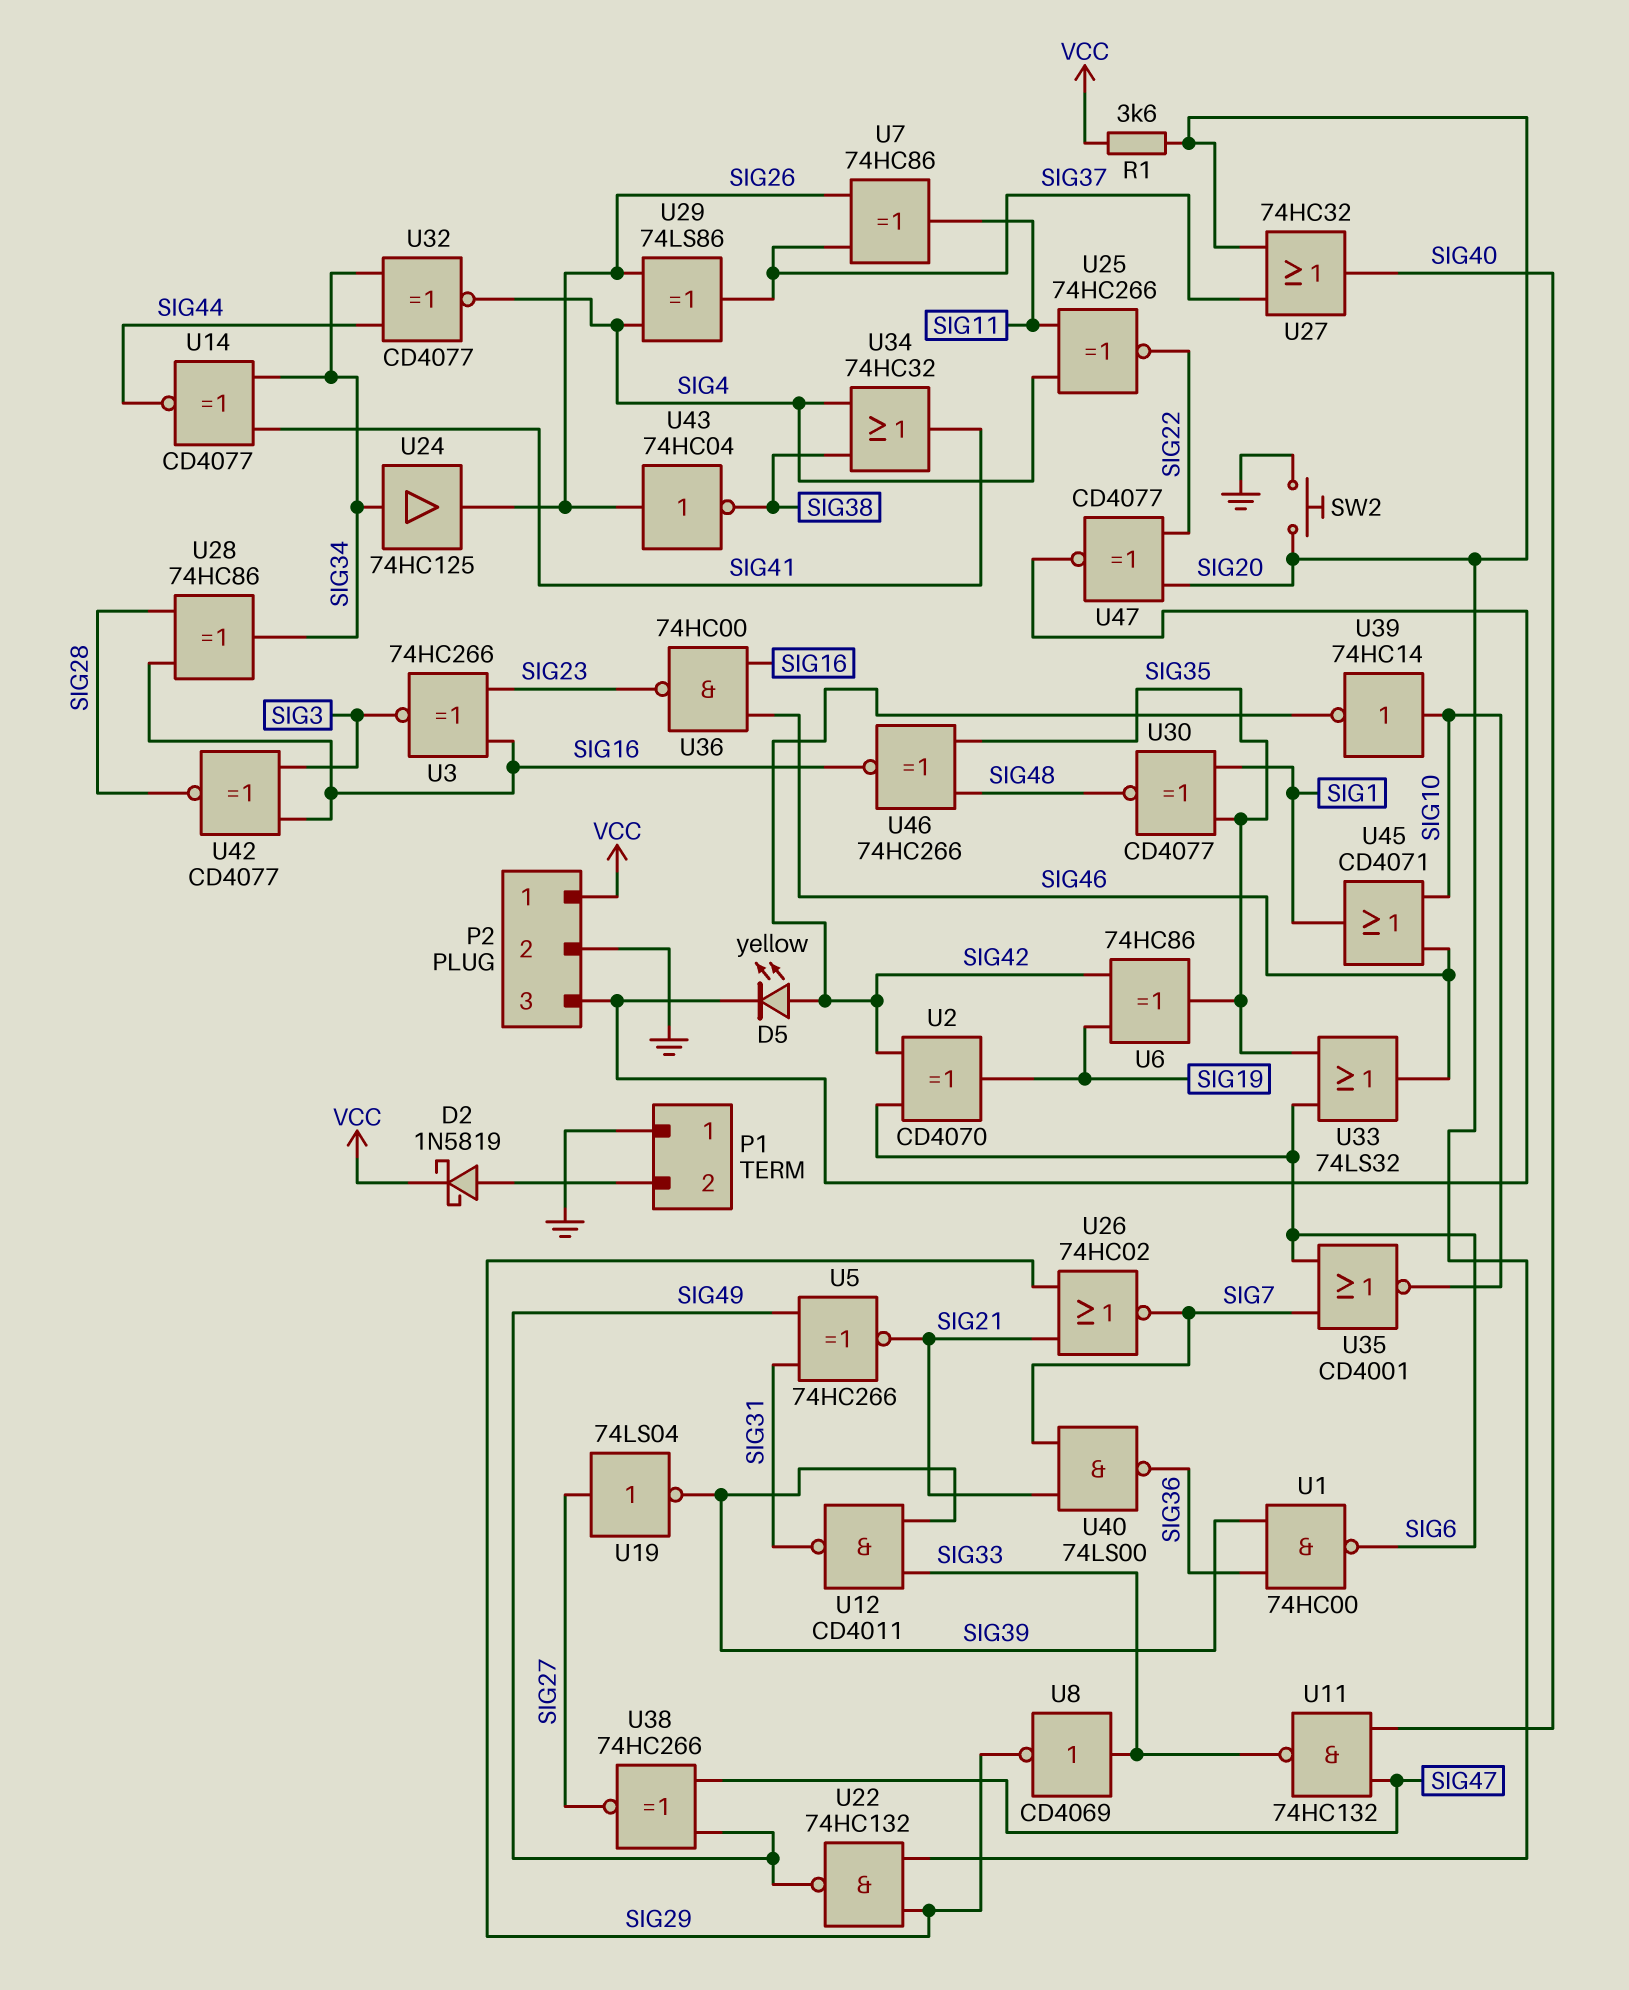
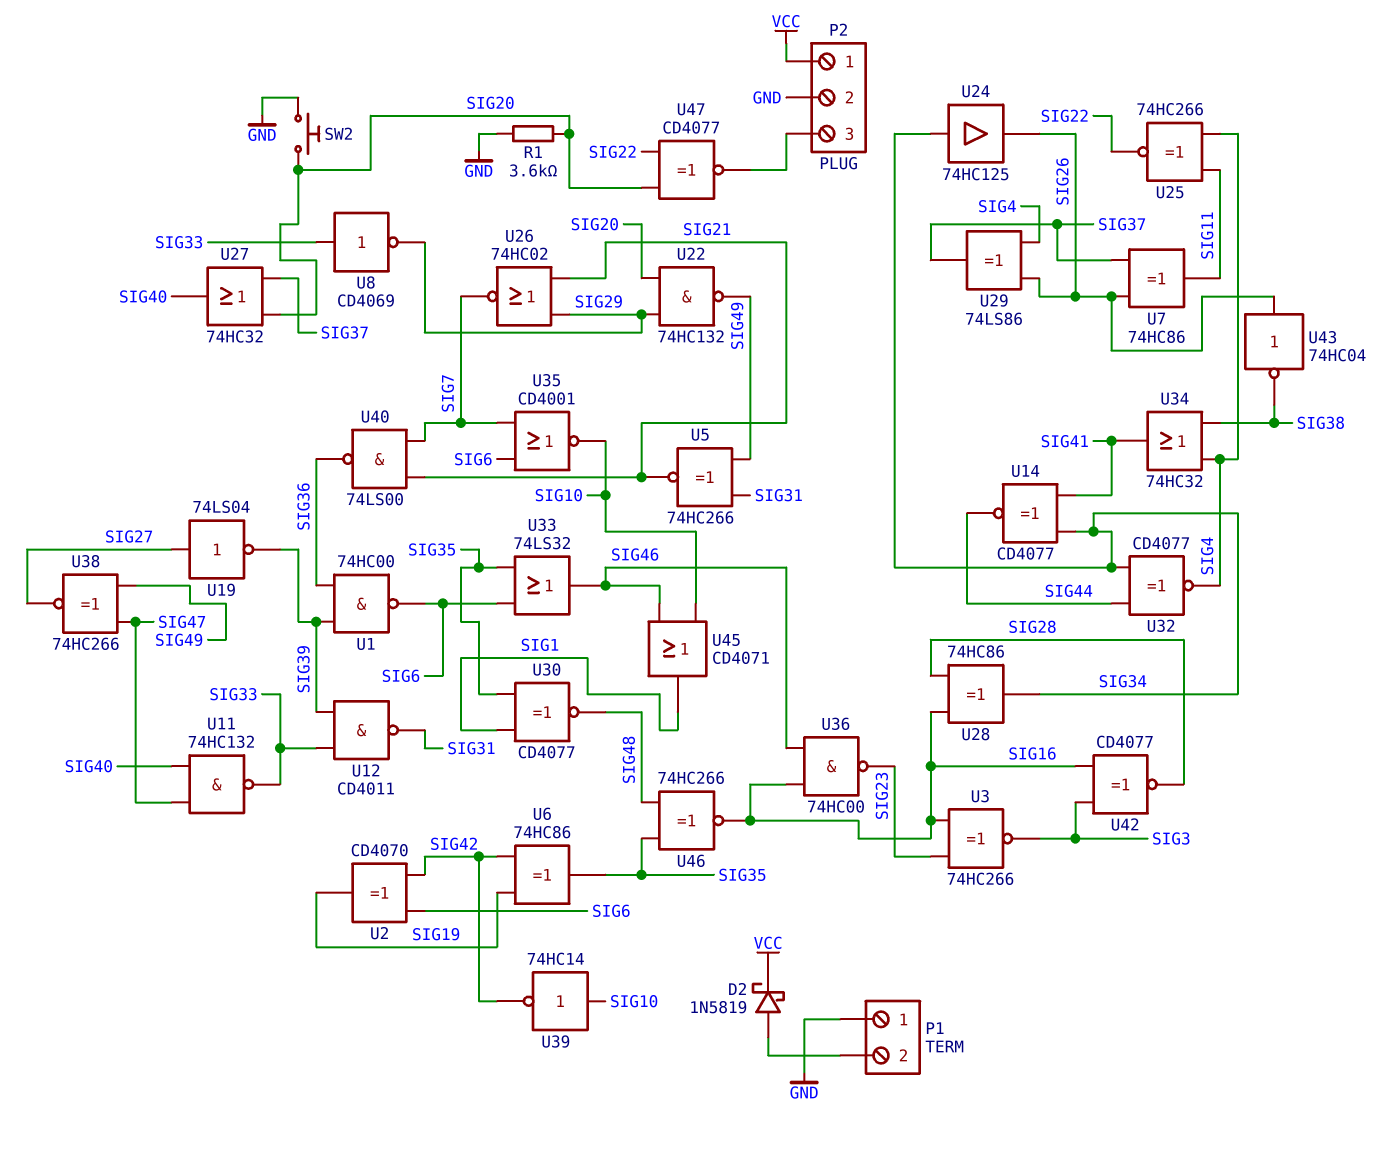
D5: LED yellow (A SIG42, K P2/3) -> none
R1: 3.6k (SIG20, VCC) -> 3.6k (GND, SIG20)

